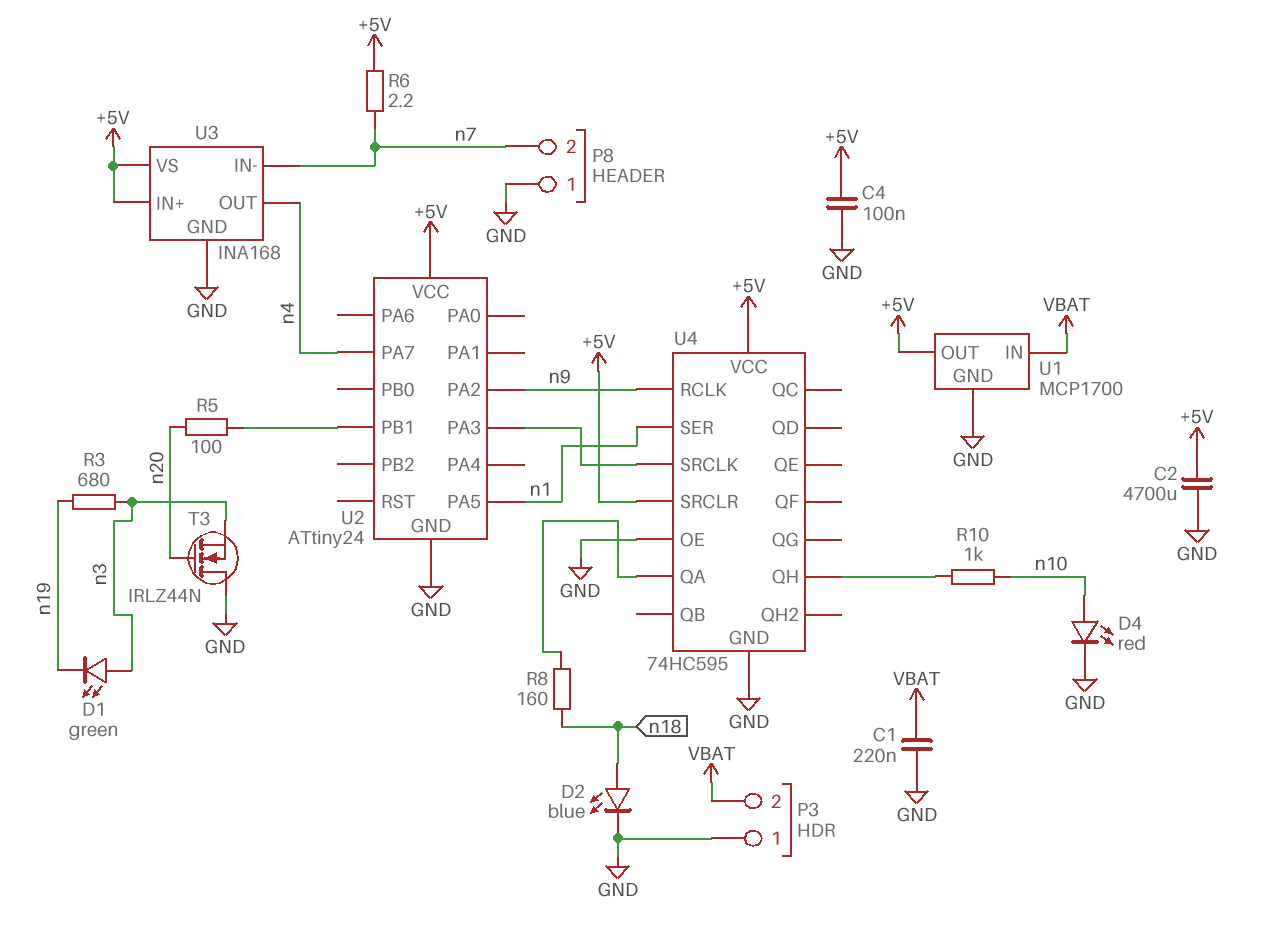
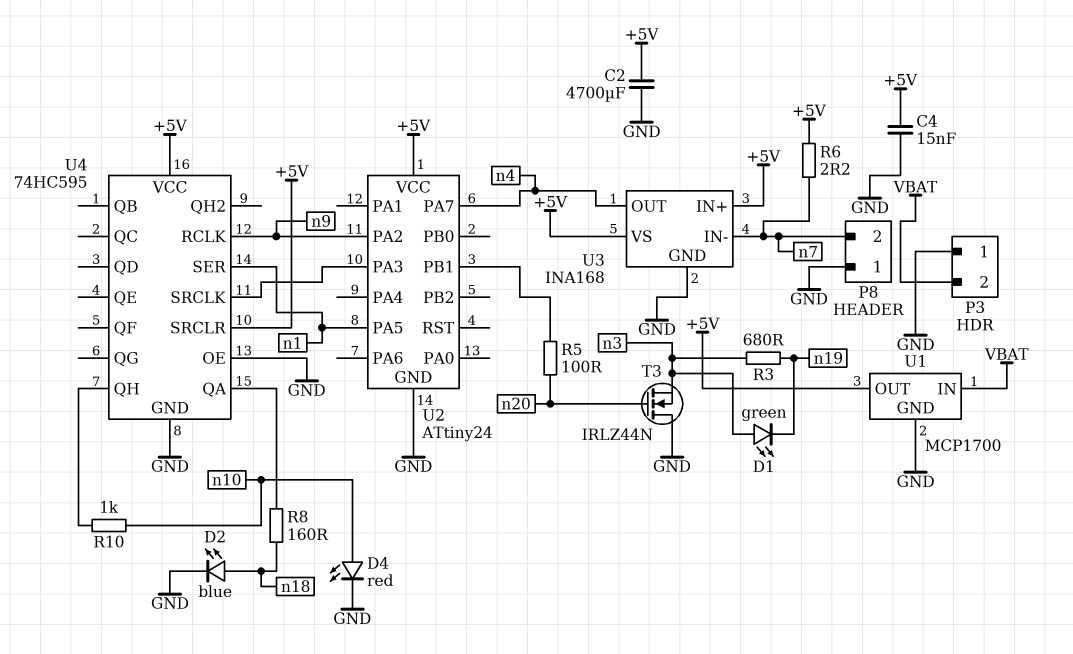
C1: 220nF (GND, VBAT) -> none
C4: 100nF (+5V, GND) -> 15nF (+5V, GND)

